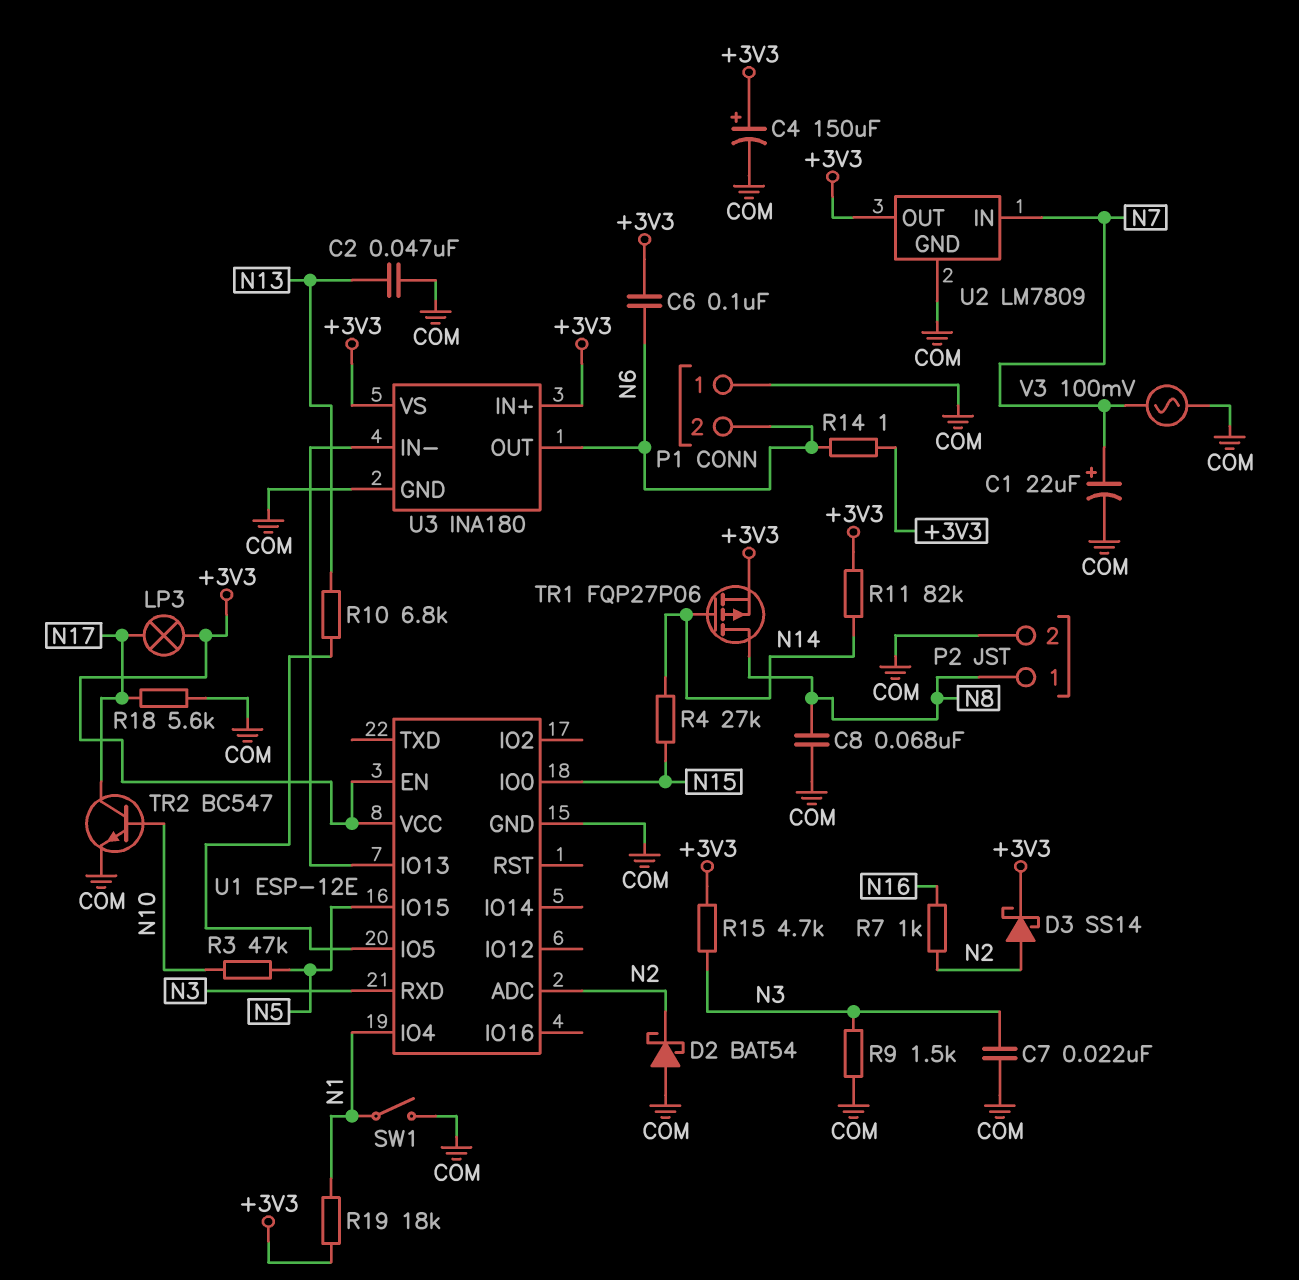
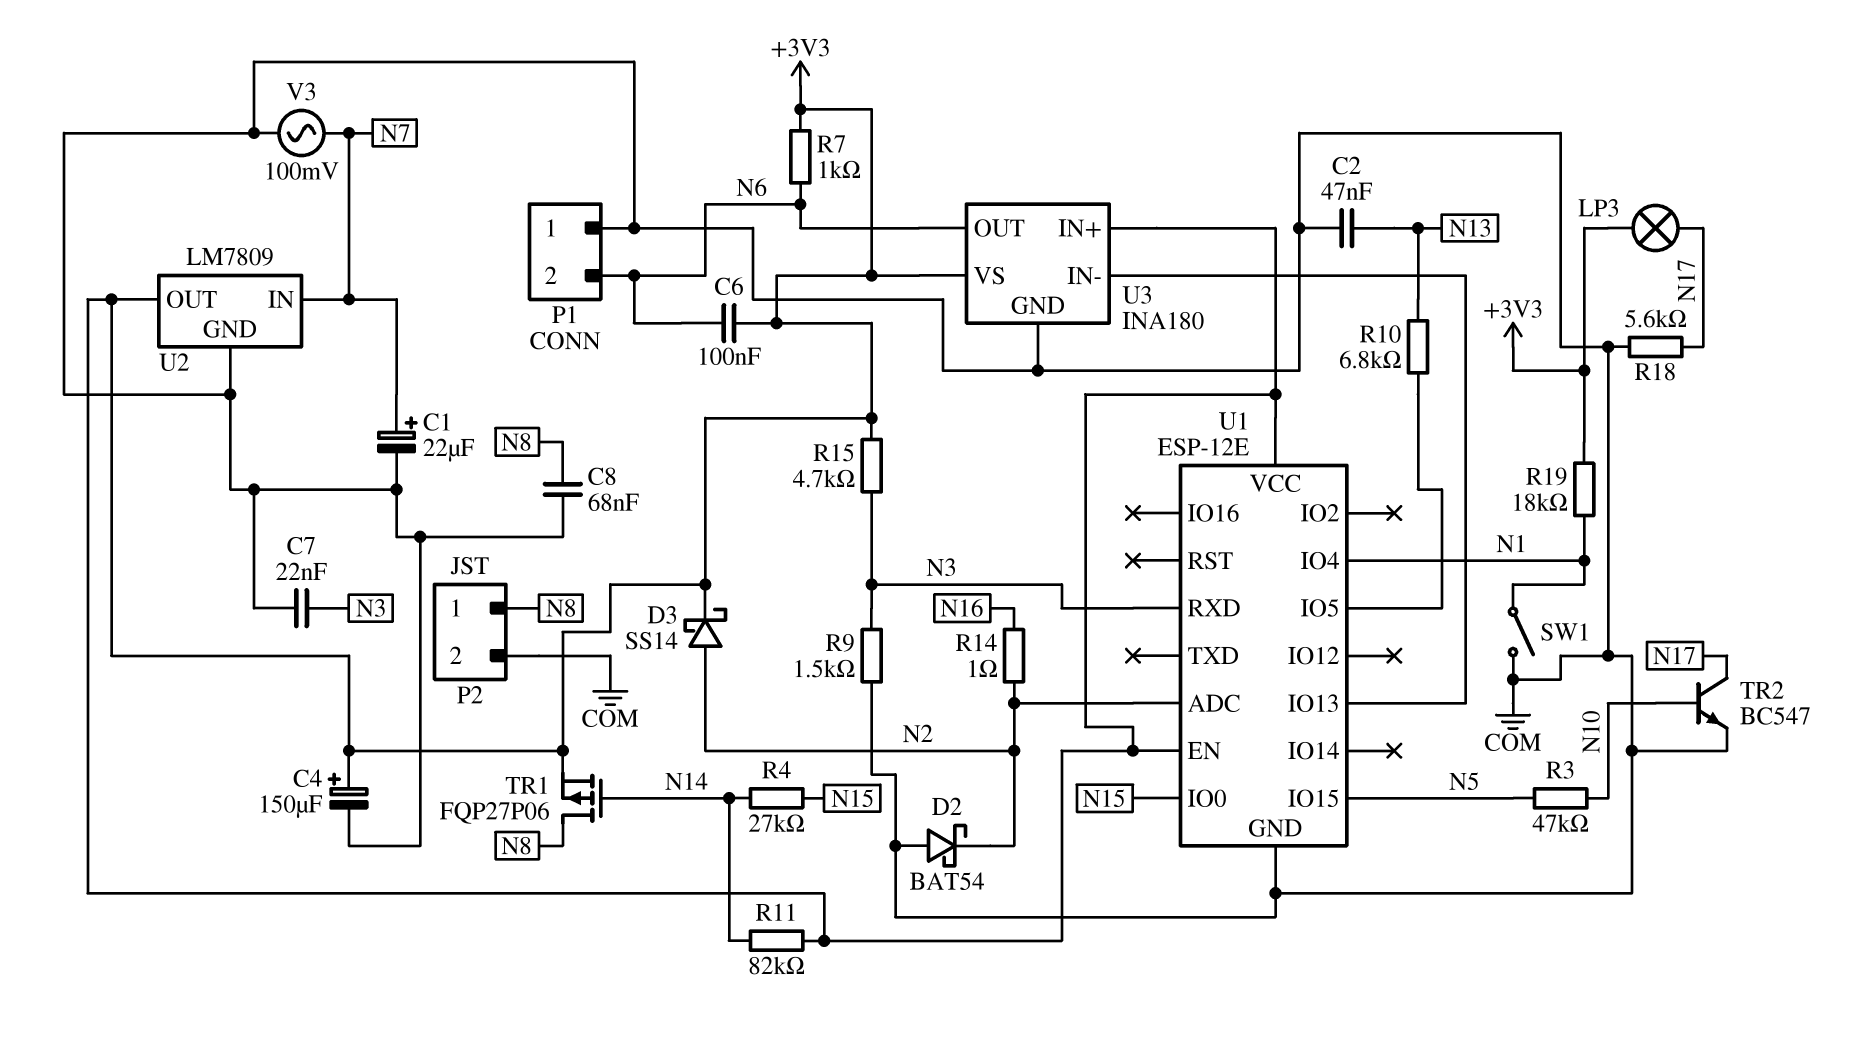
R7: 1k (N2, N16) -> 1k (+3V3, N6)
R14: 1 (+3V3, N6) -> 1 (N2, N16)

